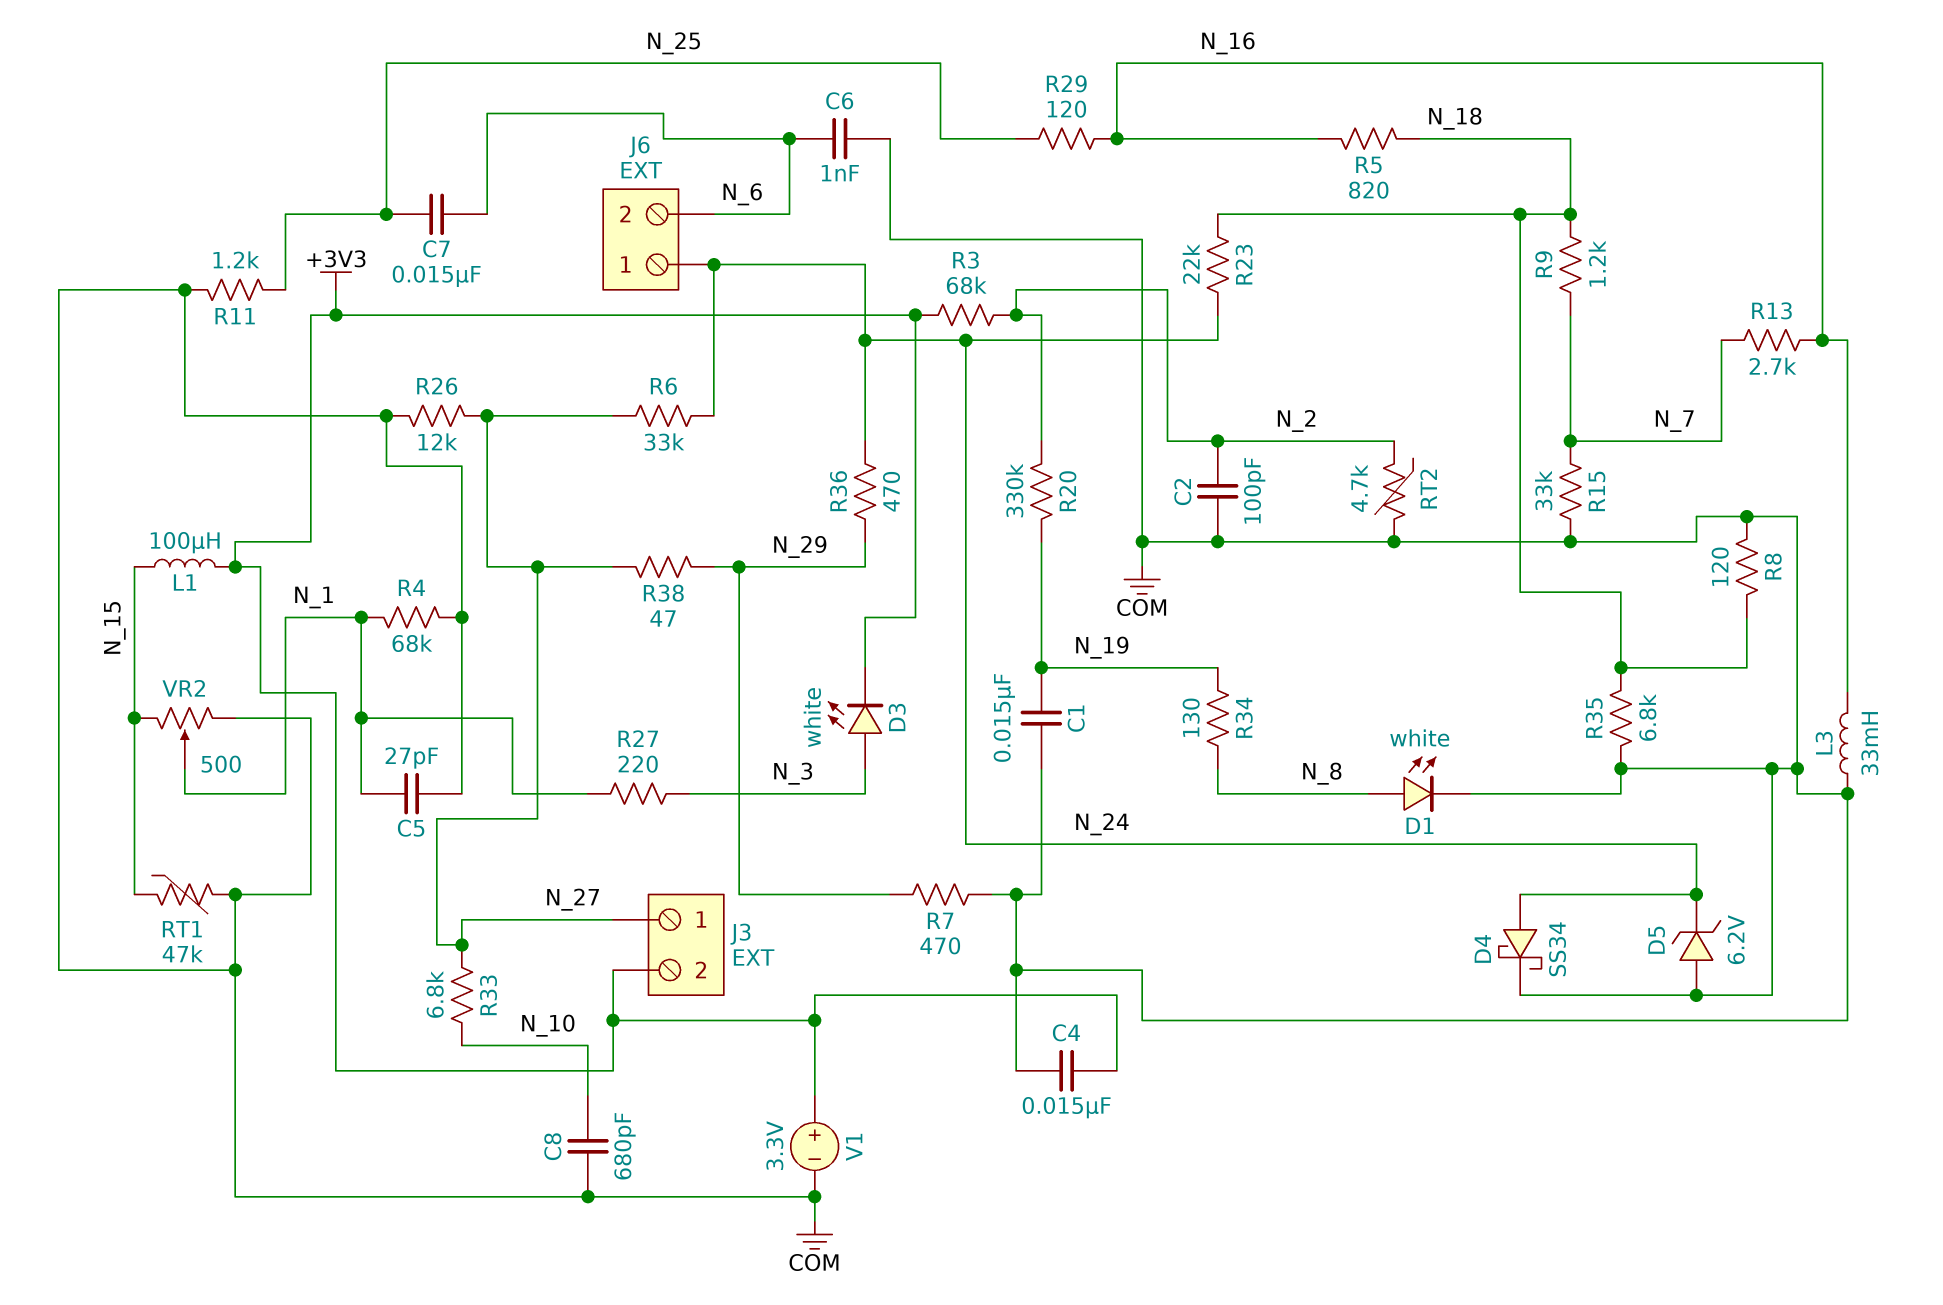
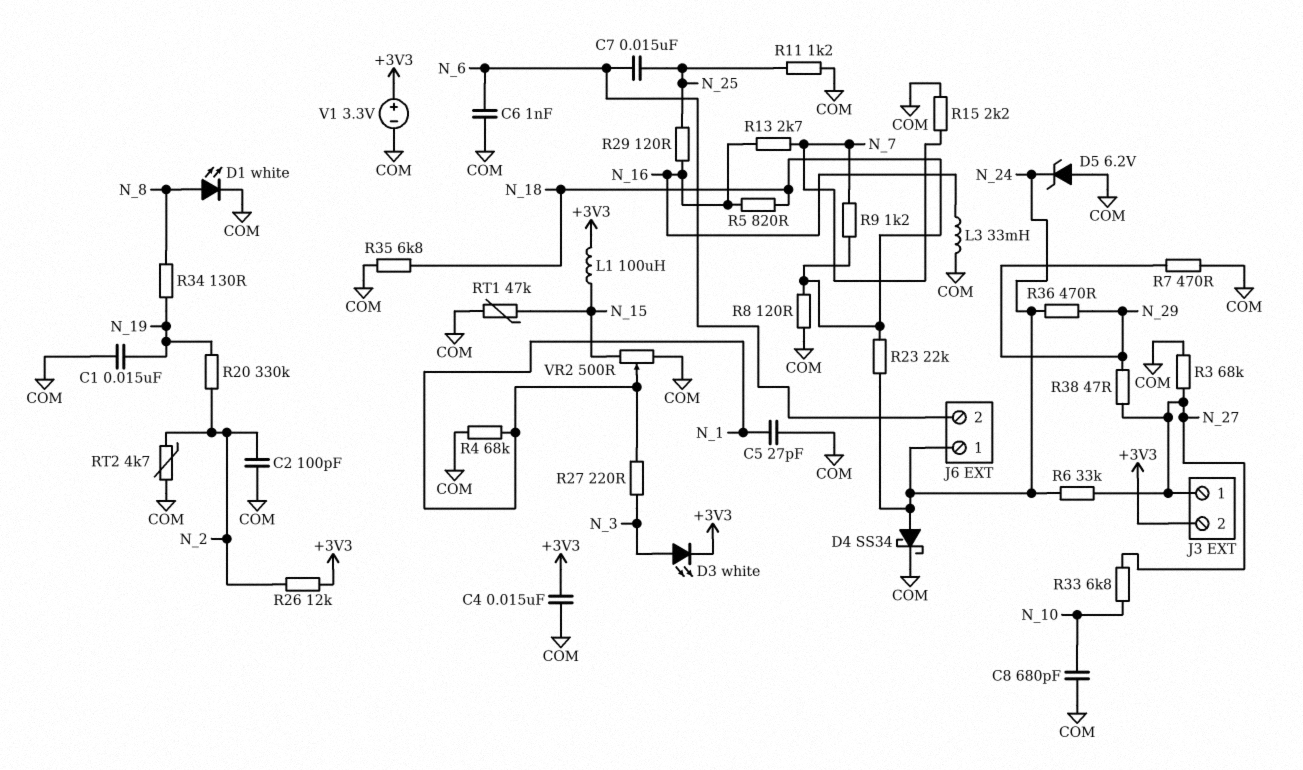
R3: 68k (+3V3, N_2) -> 68k (COM, N_27)
R15: 33k (COM, N_7) -> 2.2k (COM, N_7)
R26: 12k (COM, N_27) -> 12k (+3V3, N_2)

